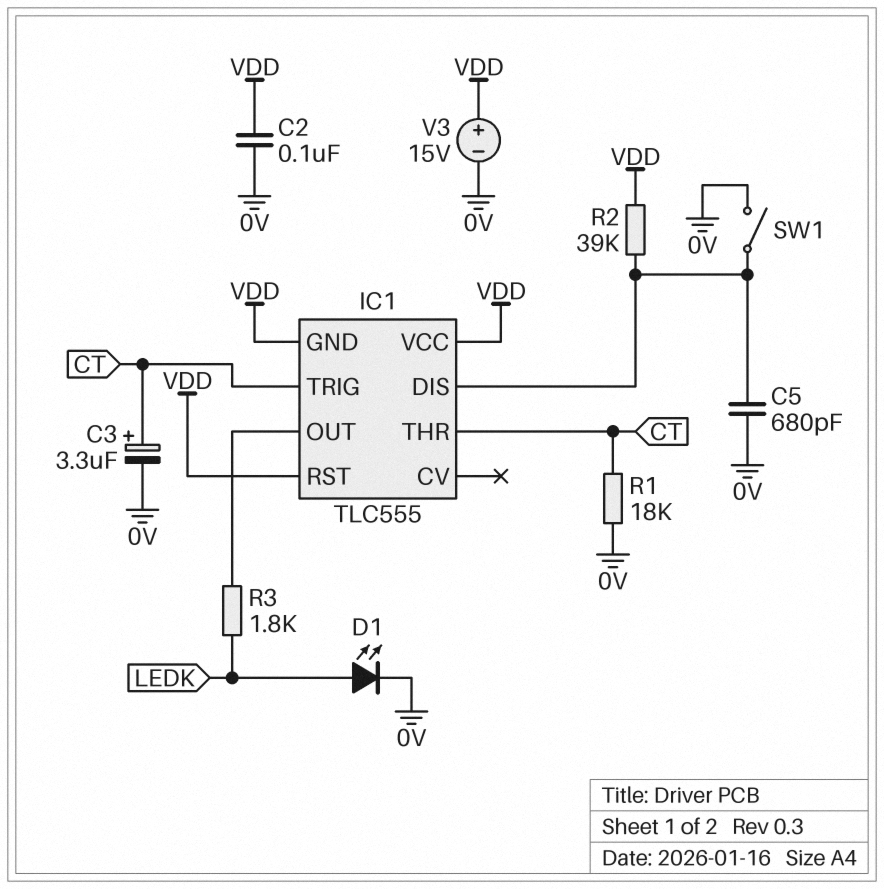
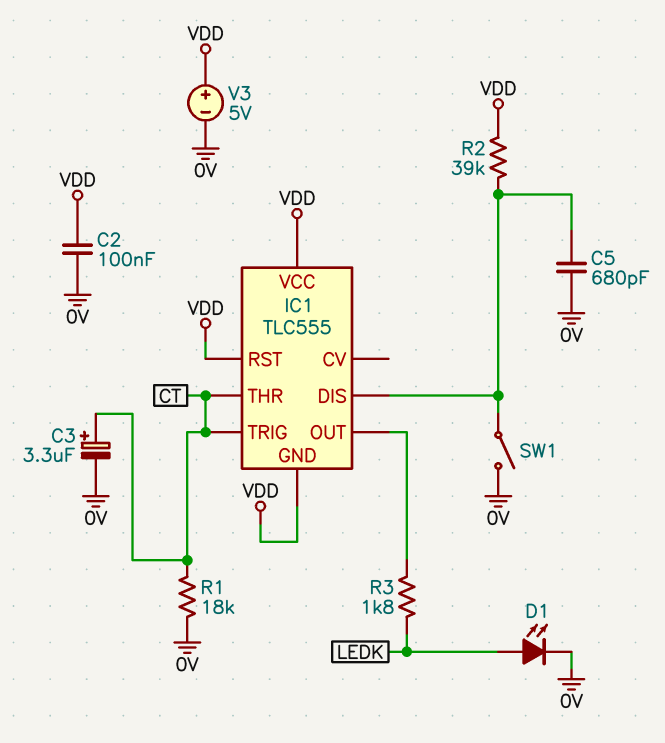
V3: 15V (plus VDD, minus 0V) -> 5V (plus VDD, minus 0V)

